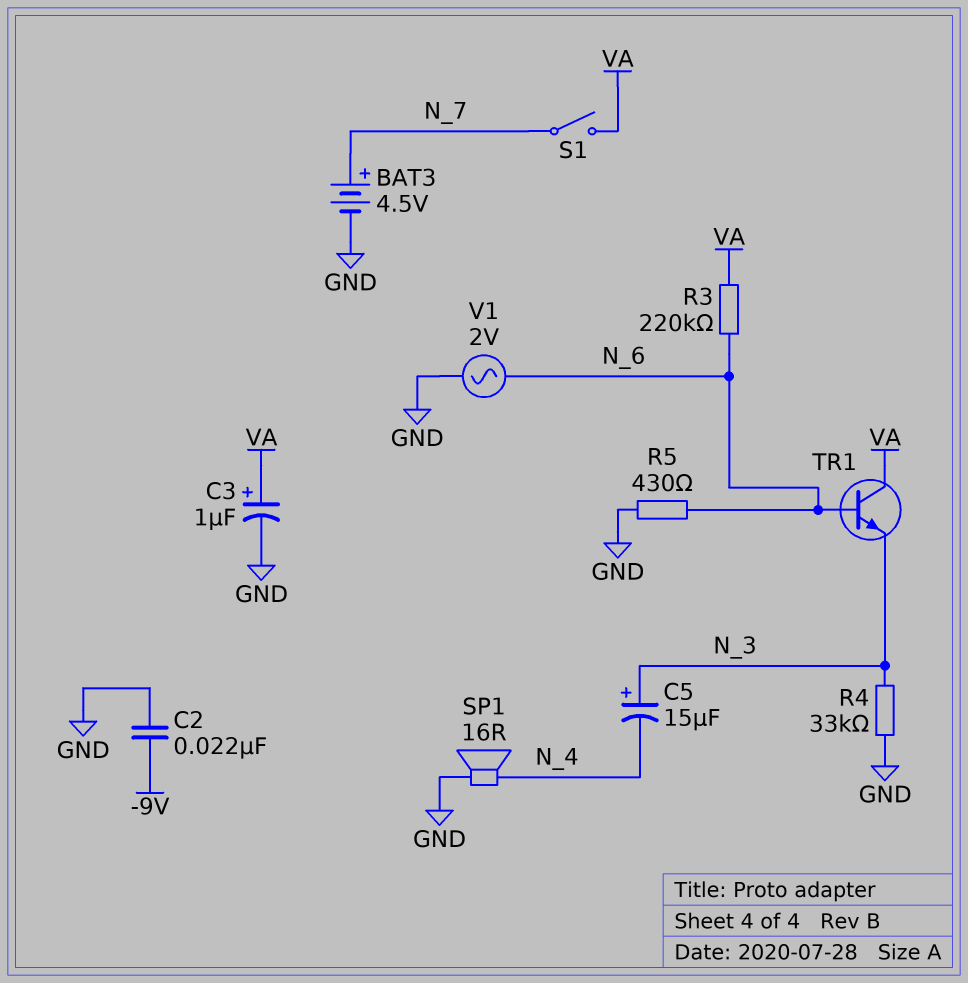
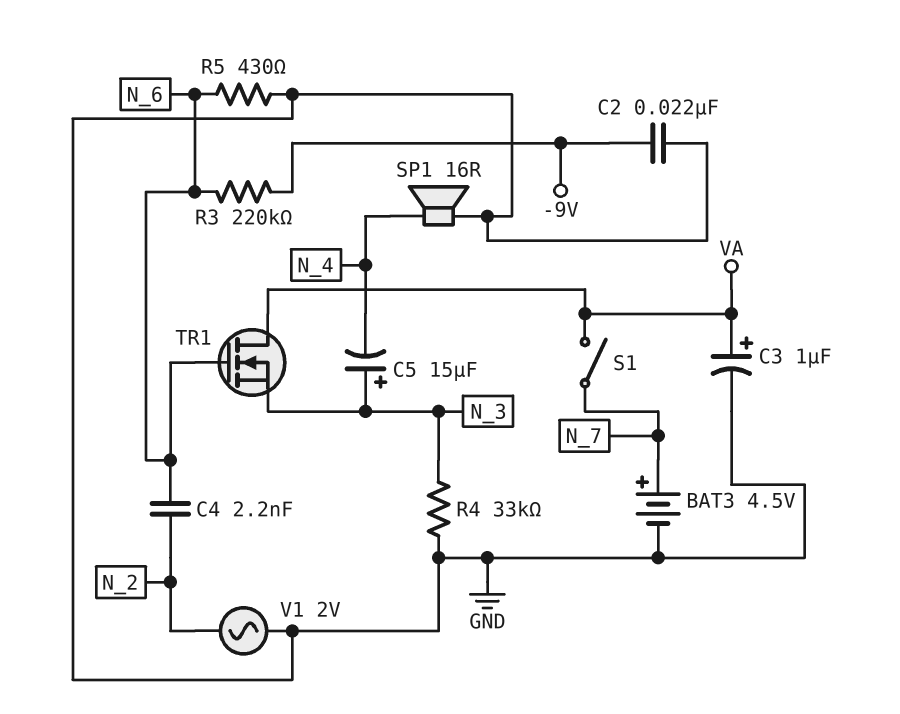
C4: none -> 2.2nF (N_2, N_6)
R3: 220k (N_6, VA) -> 220k (-9V, N_6)
TR1: NPN (B N_6, C VA, E N_3) -> NMOS (G N_6, D VA, S N_3)
V1: AC 2V (GND, N_6) -> AC 2V (GND, N_2)

